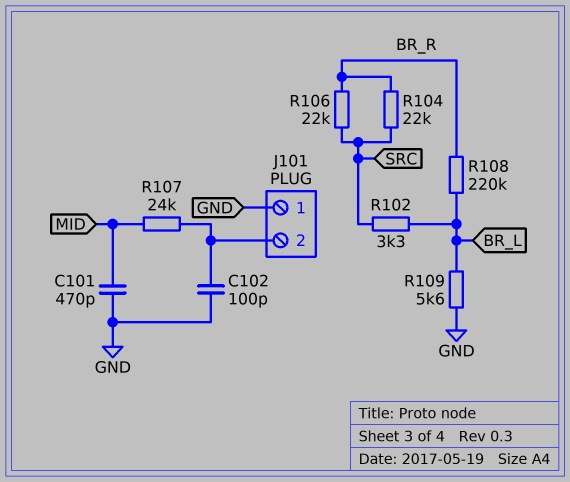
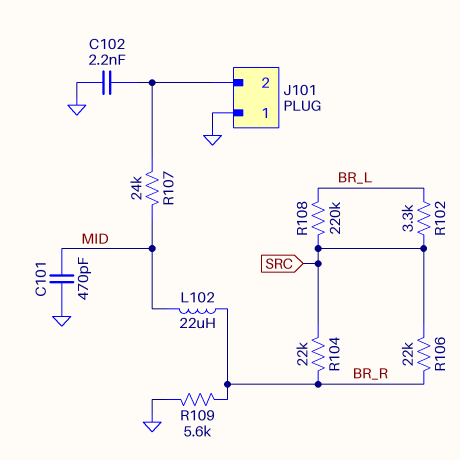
C102: 100pF (GND, J101/2) -> 2.2nF (GND, J101/2)
L102: none -> 22uH (BR_R, MID)
R108: 220k (BR_L, BR_R) -> 220k (BR_L, SRC)
R109: 5.6k (BR_L, GND) -> 5.6k (BR_R, GND)

